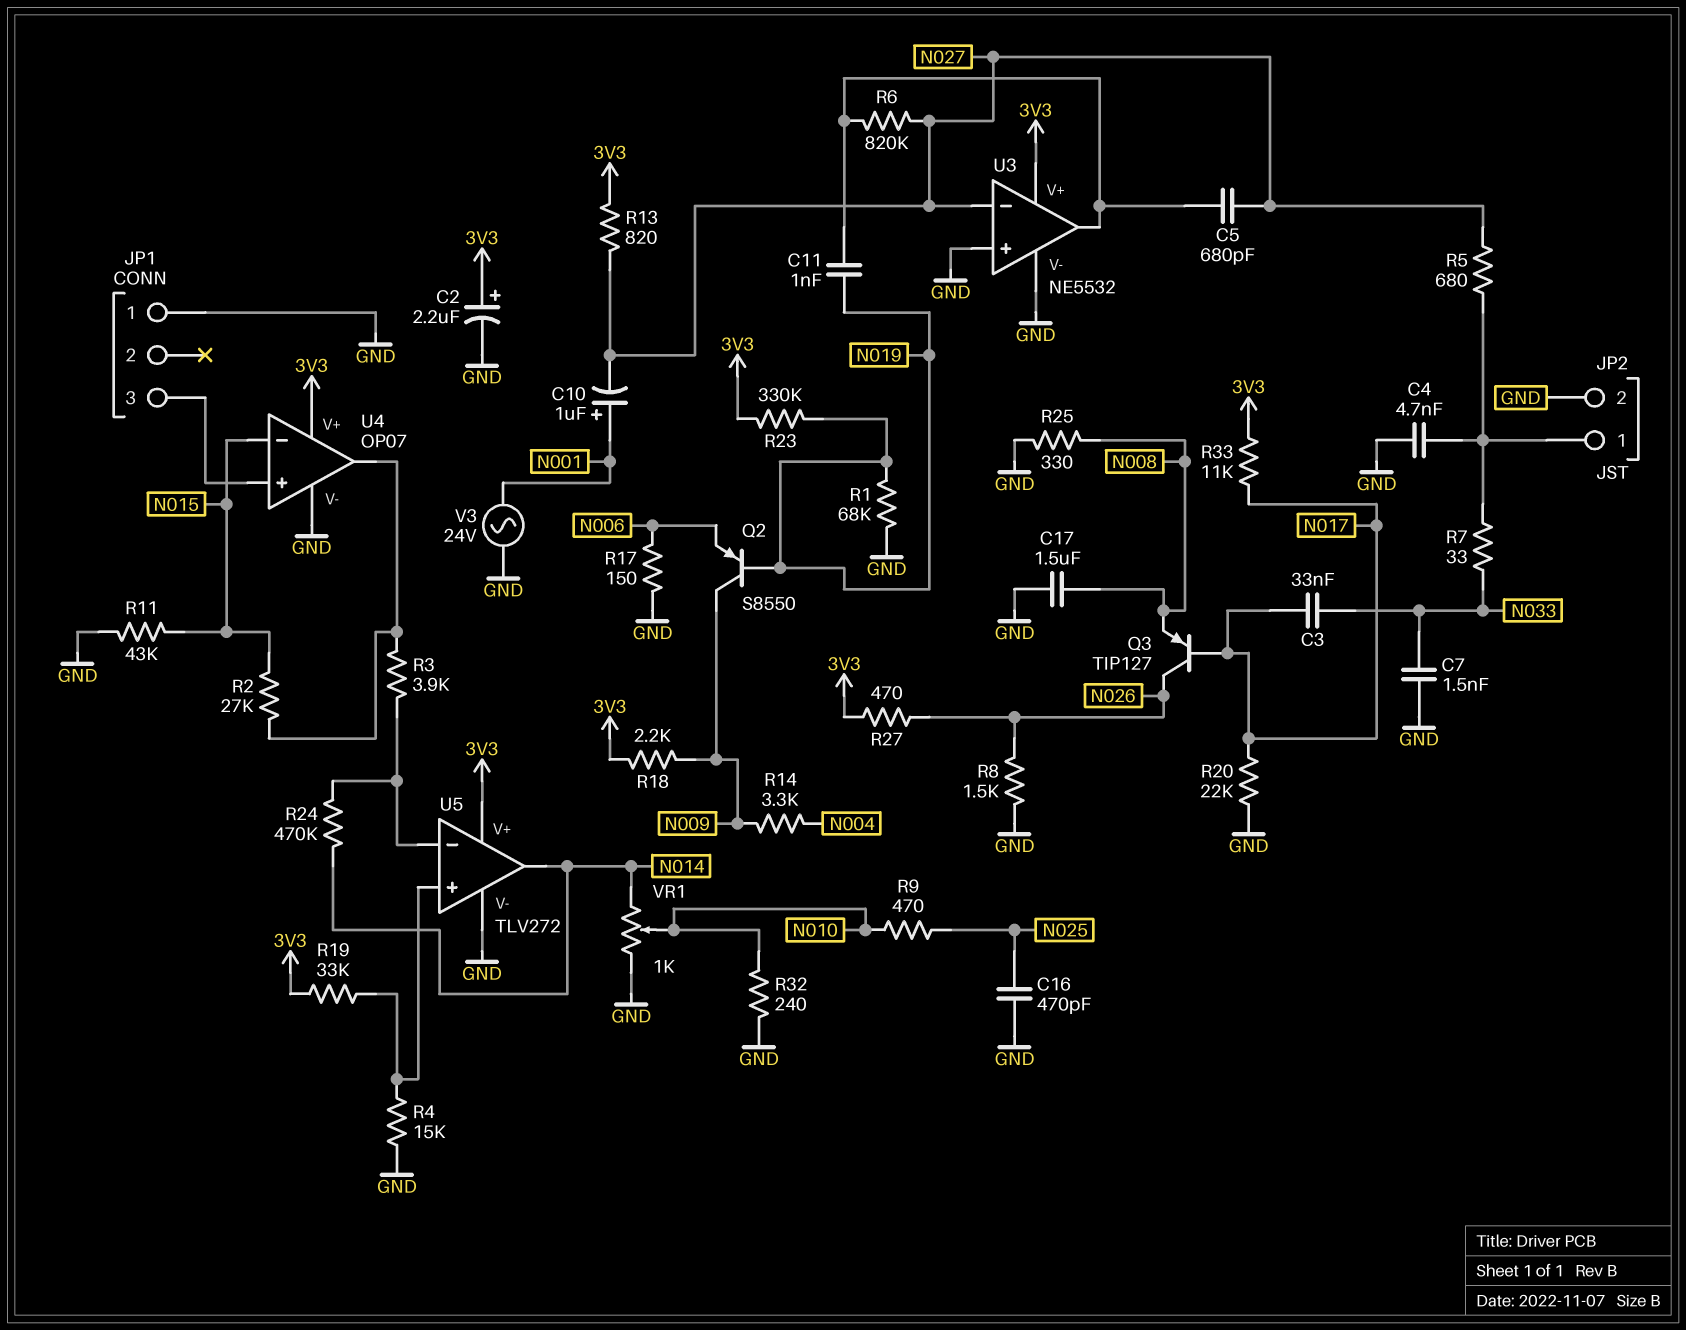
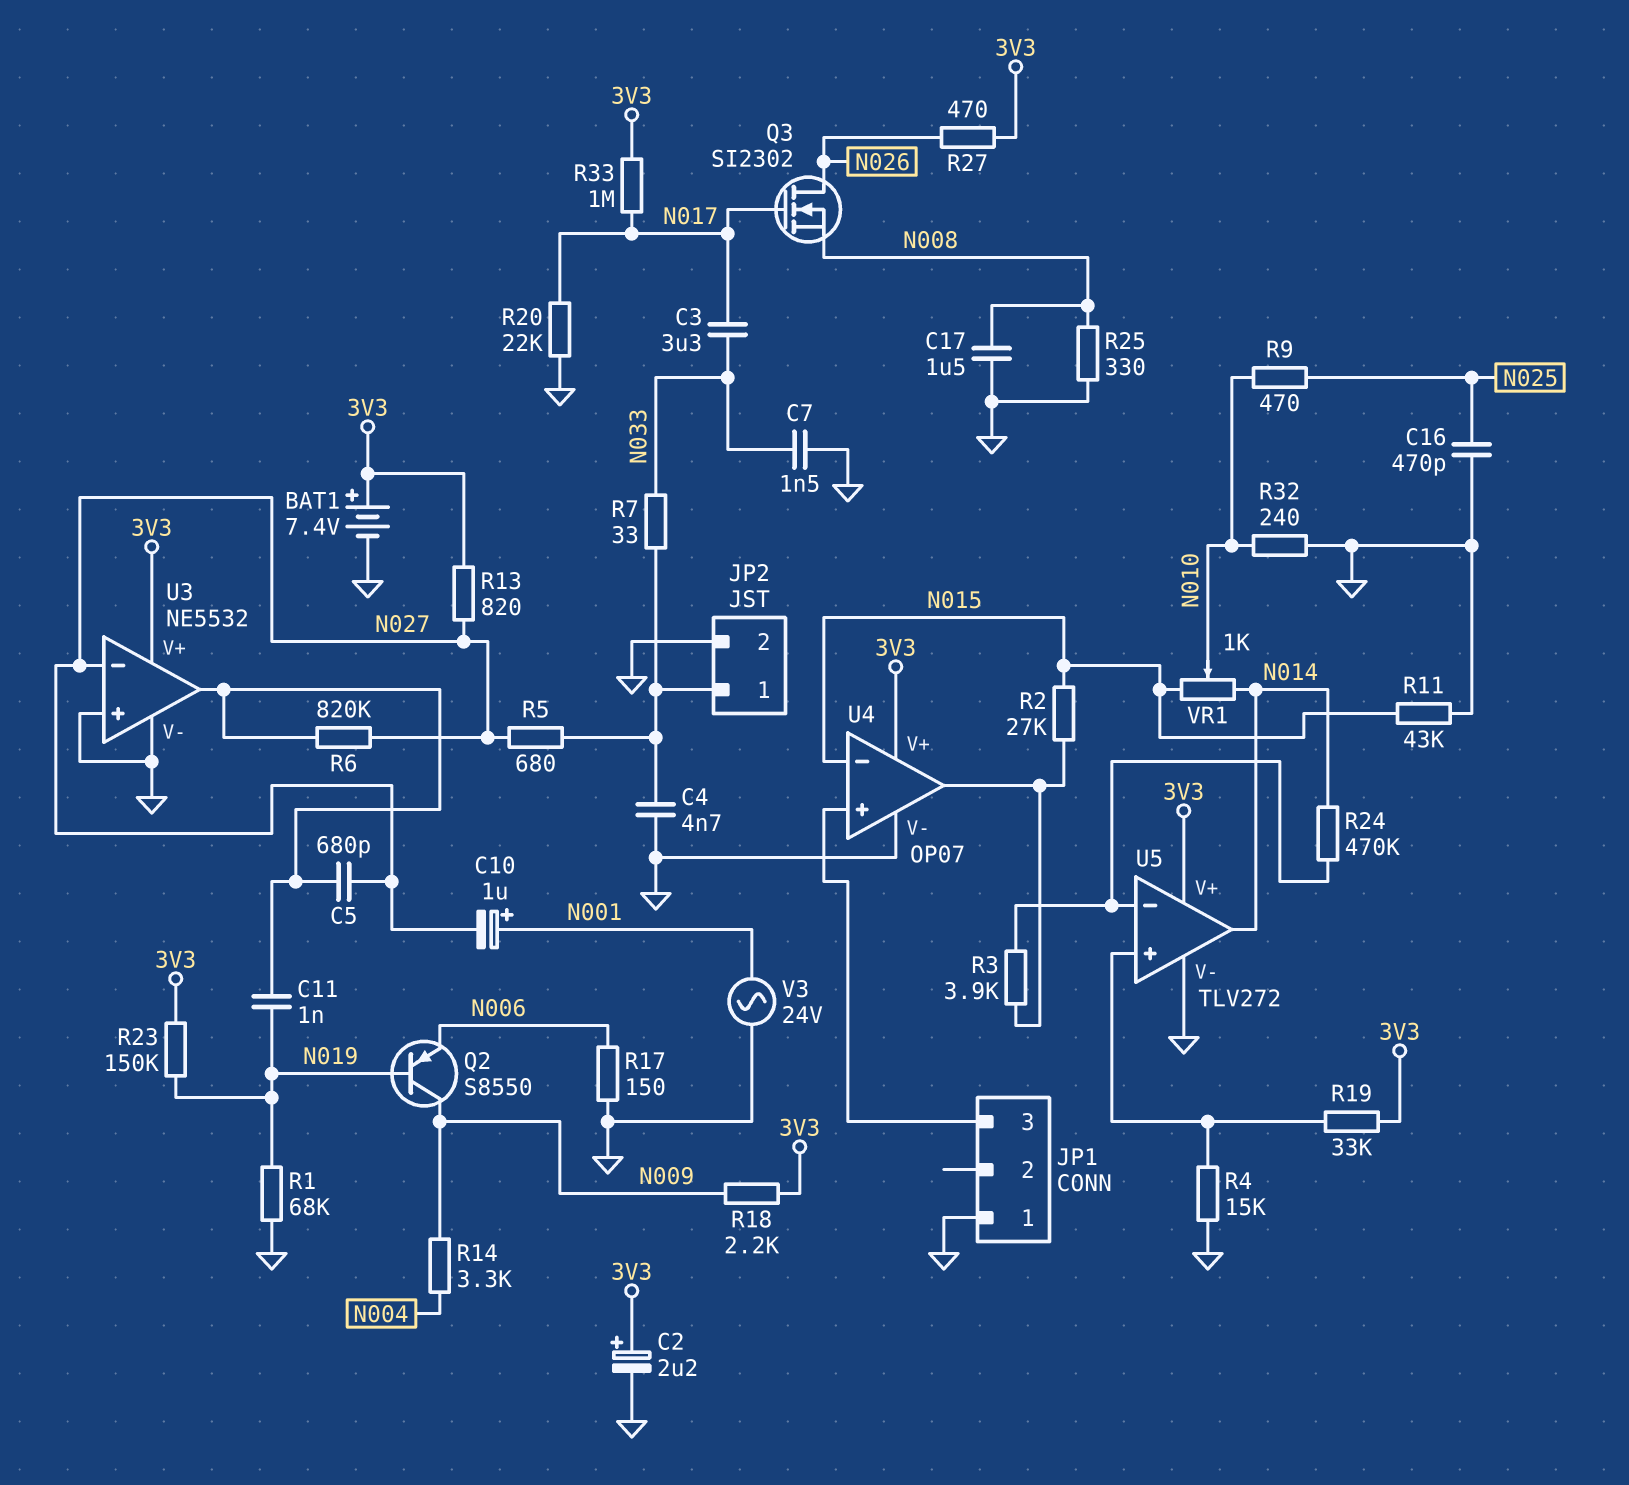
BAT1: none -> 7.4V (plus 3V3, minus GND)
C3: 33nF (N017, N033) -> 3.3uF (N017, N033)
Q3: PNP TIP127 (B N017, C N026, E N008) -> NMOS SI2302 (G N017, D N026, S N008)
R8: 1.5k (GND, N026) -> none
R23: 330k (3V3, N019) -> 150k (3V3, N019)
R33: 11k (3V3, N017) -> 1M (3V3, N017)
VR1: 1k (GND, N014, wiper N010) -> 1k (N014, N015, wiper N010)

